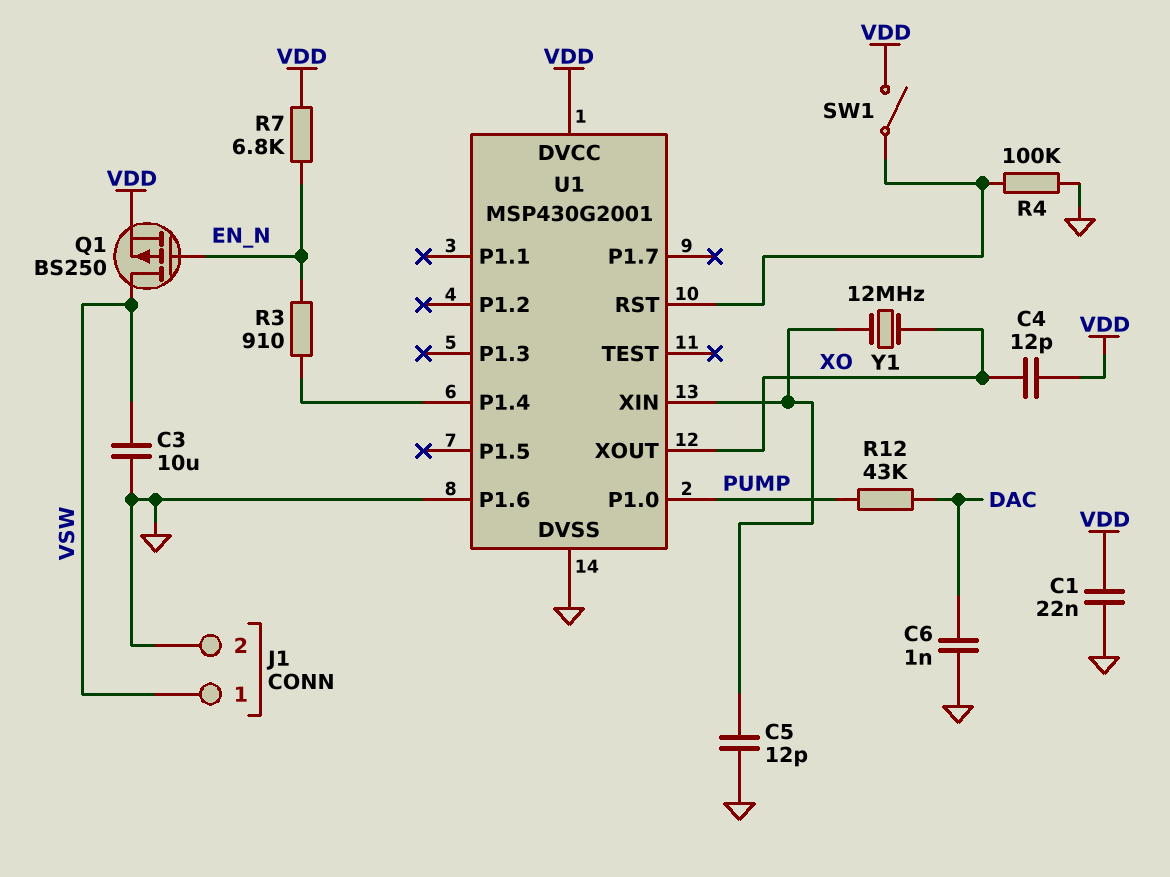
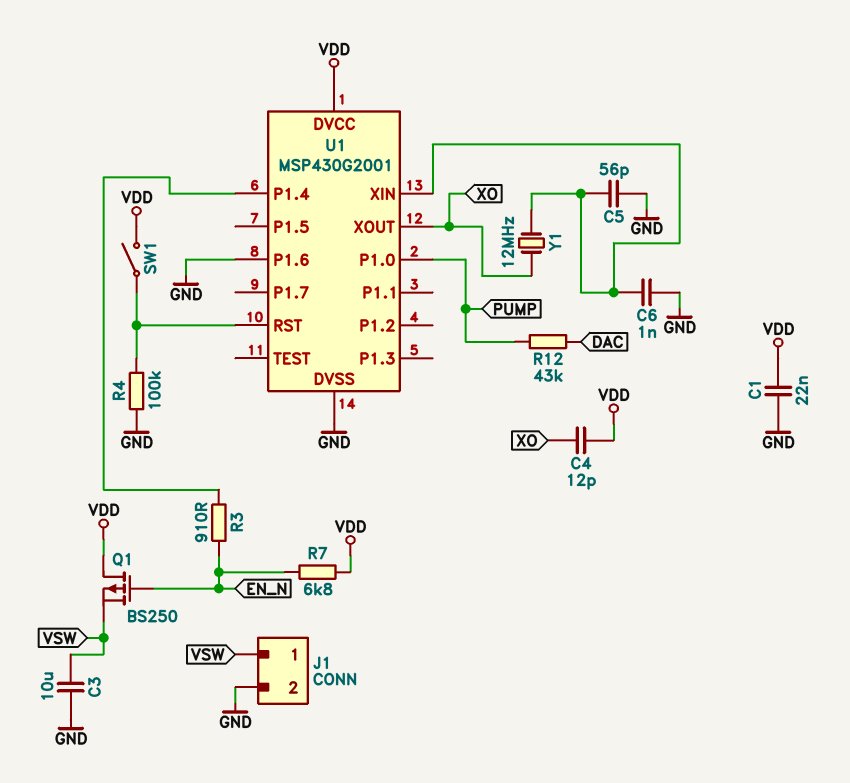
C5: 12pF (GND, U1/XIN) -> 56pF (GND, U1/XIN)
C6: 1nF (DAC, GND) -> 1nF (GND, U1/XIN)
Q1: PMOS BS250 (G EN_N, D VSW, S VDD) -> PMOS BS250 (G EN_N, D VDD, S VSW)

